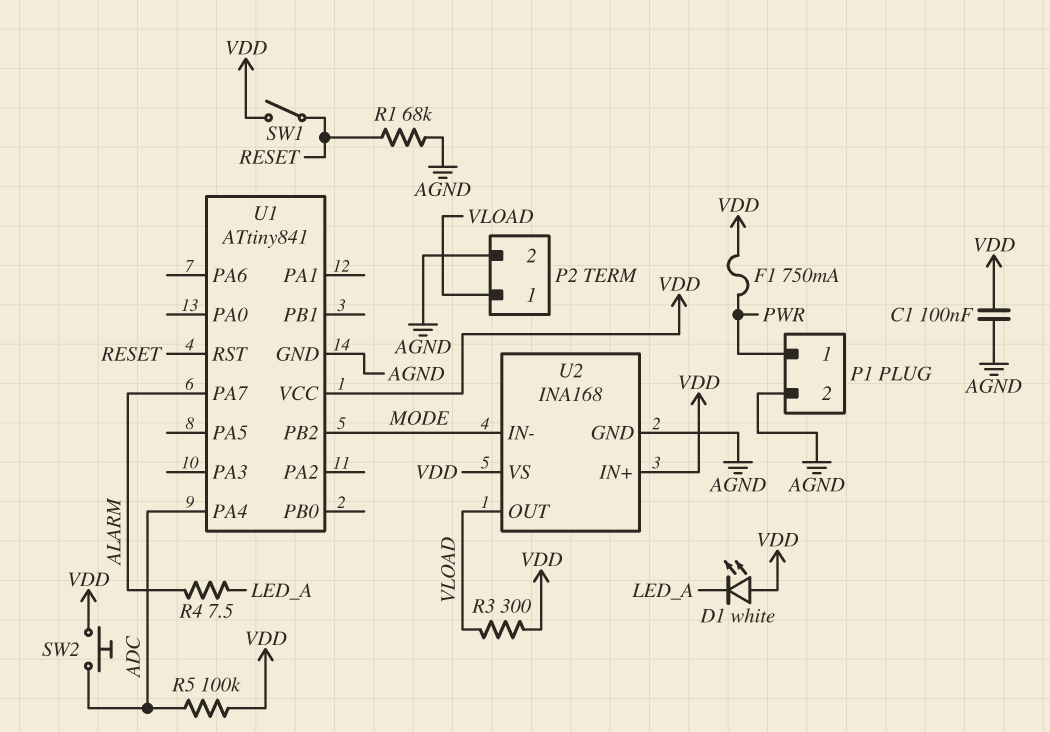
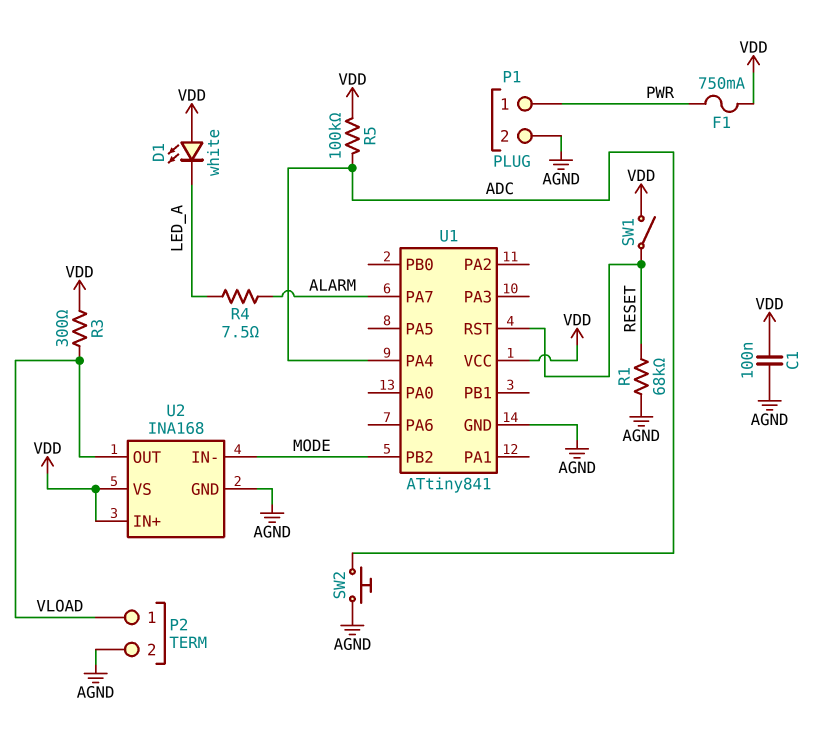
SW2: button (ADC, VDD) -> button (ADC, AGND)

